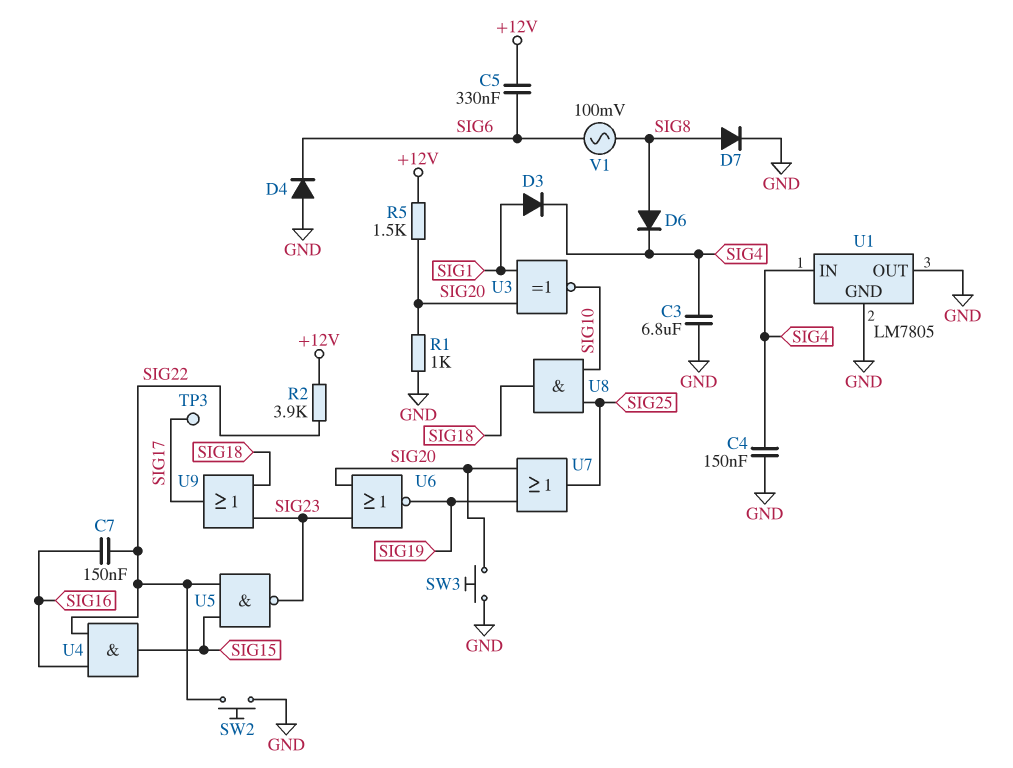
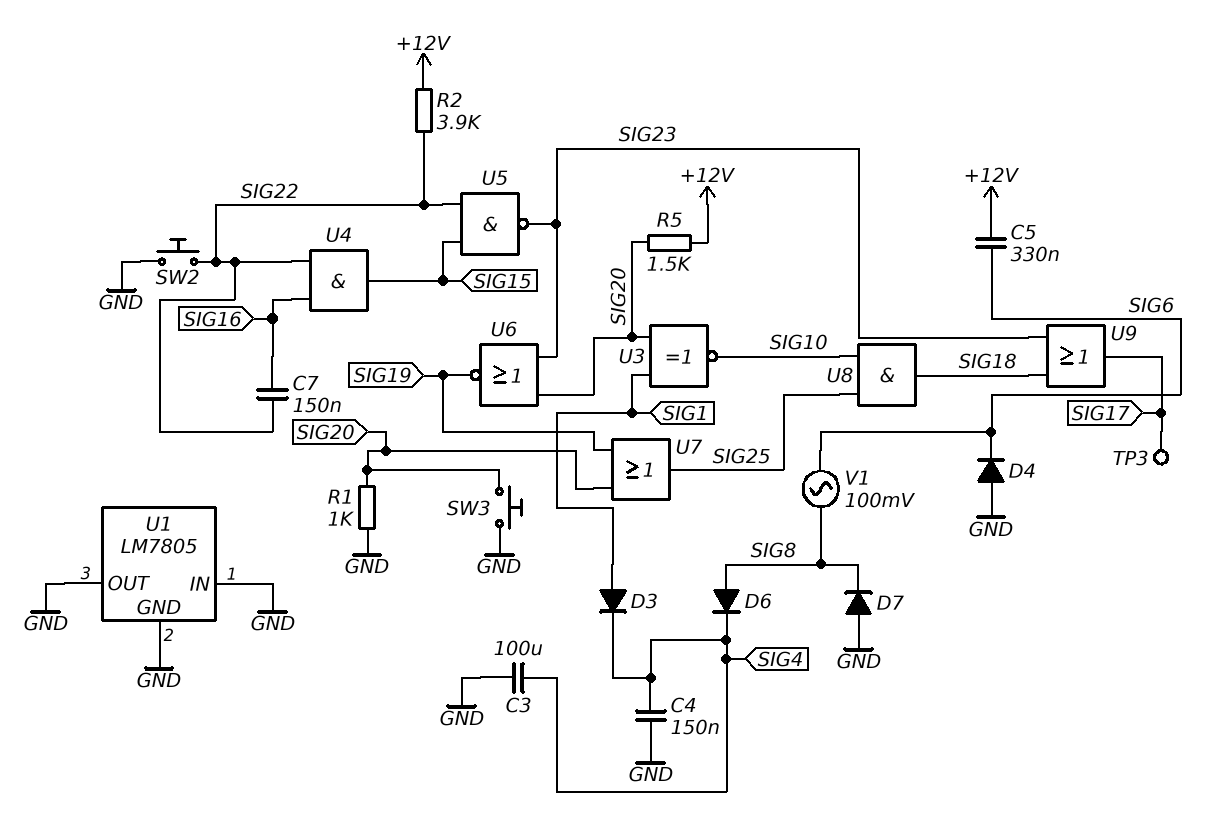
C3: 6.8uF (GND, SIG4) -> 100uF (GND, SIG4)
D7: diode (A SIG8, K GND) -> diode (A GND, K SIG8)
U1 pin IN: SIG4 -> GND

